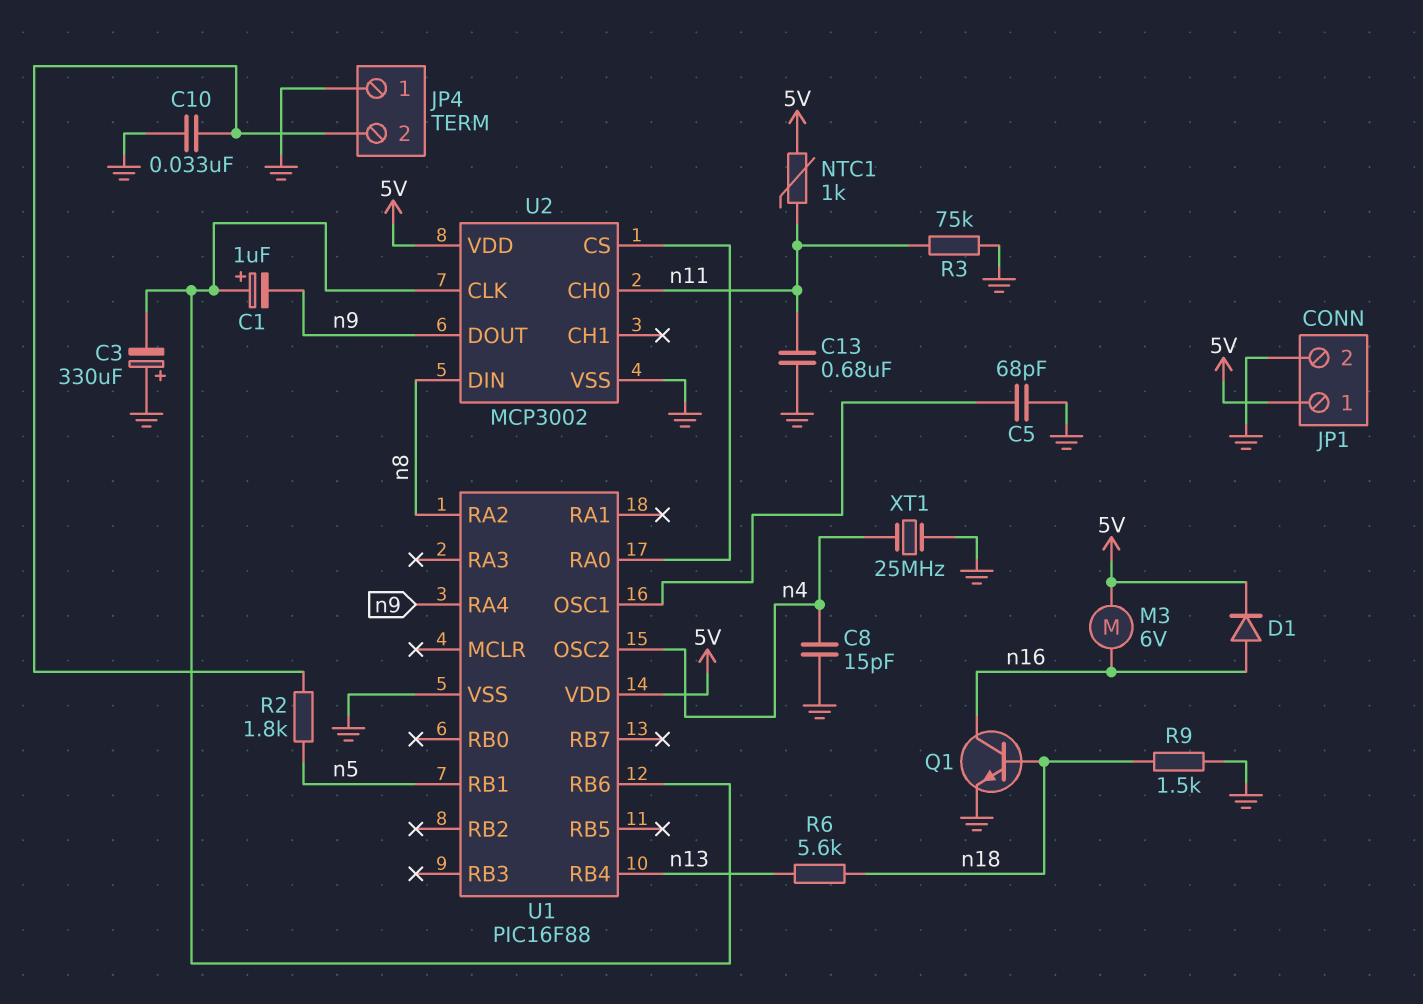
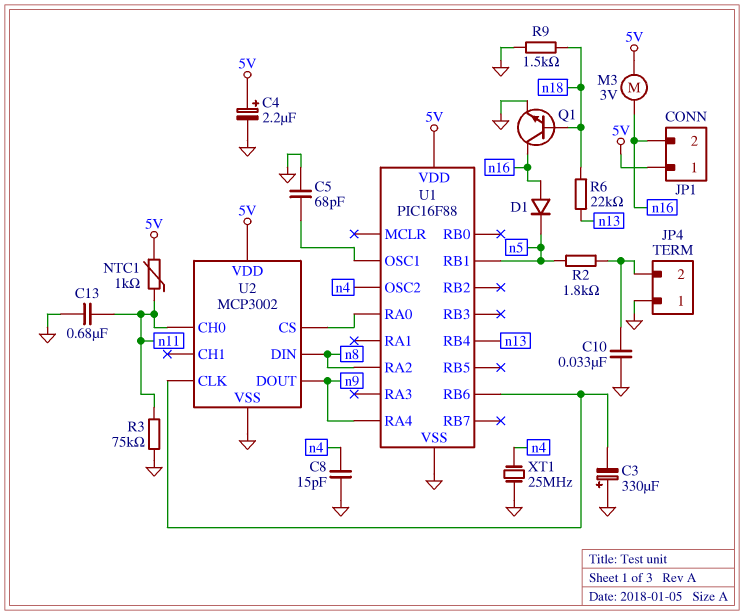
C1: 1uF (plus U1/RB6, minus n9) -> none
C4: none -> 2.2uF (plus 5V, minus GND)
D1: diode (A n16, K 5V) -> diode (A n16, K n5)
JP1 pin 2: GND -> n16
M3: motor 6V (5V, n16) -> motor 3V (5V, n16)
R6: 5.6k (n13, n18) -> 22k (n13, n18)

